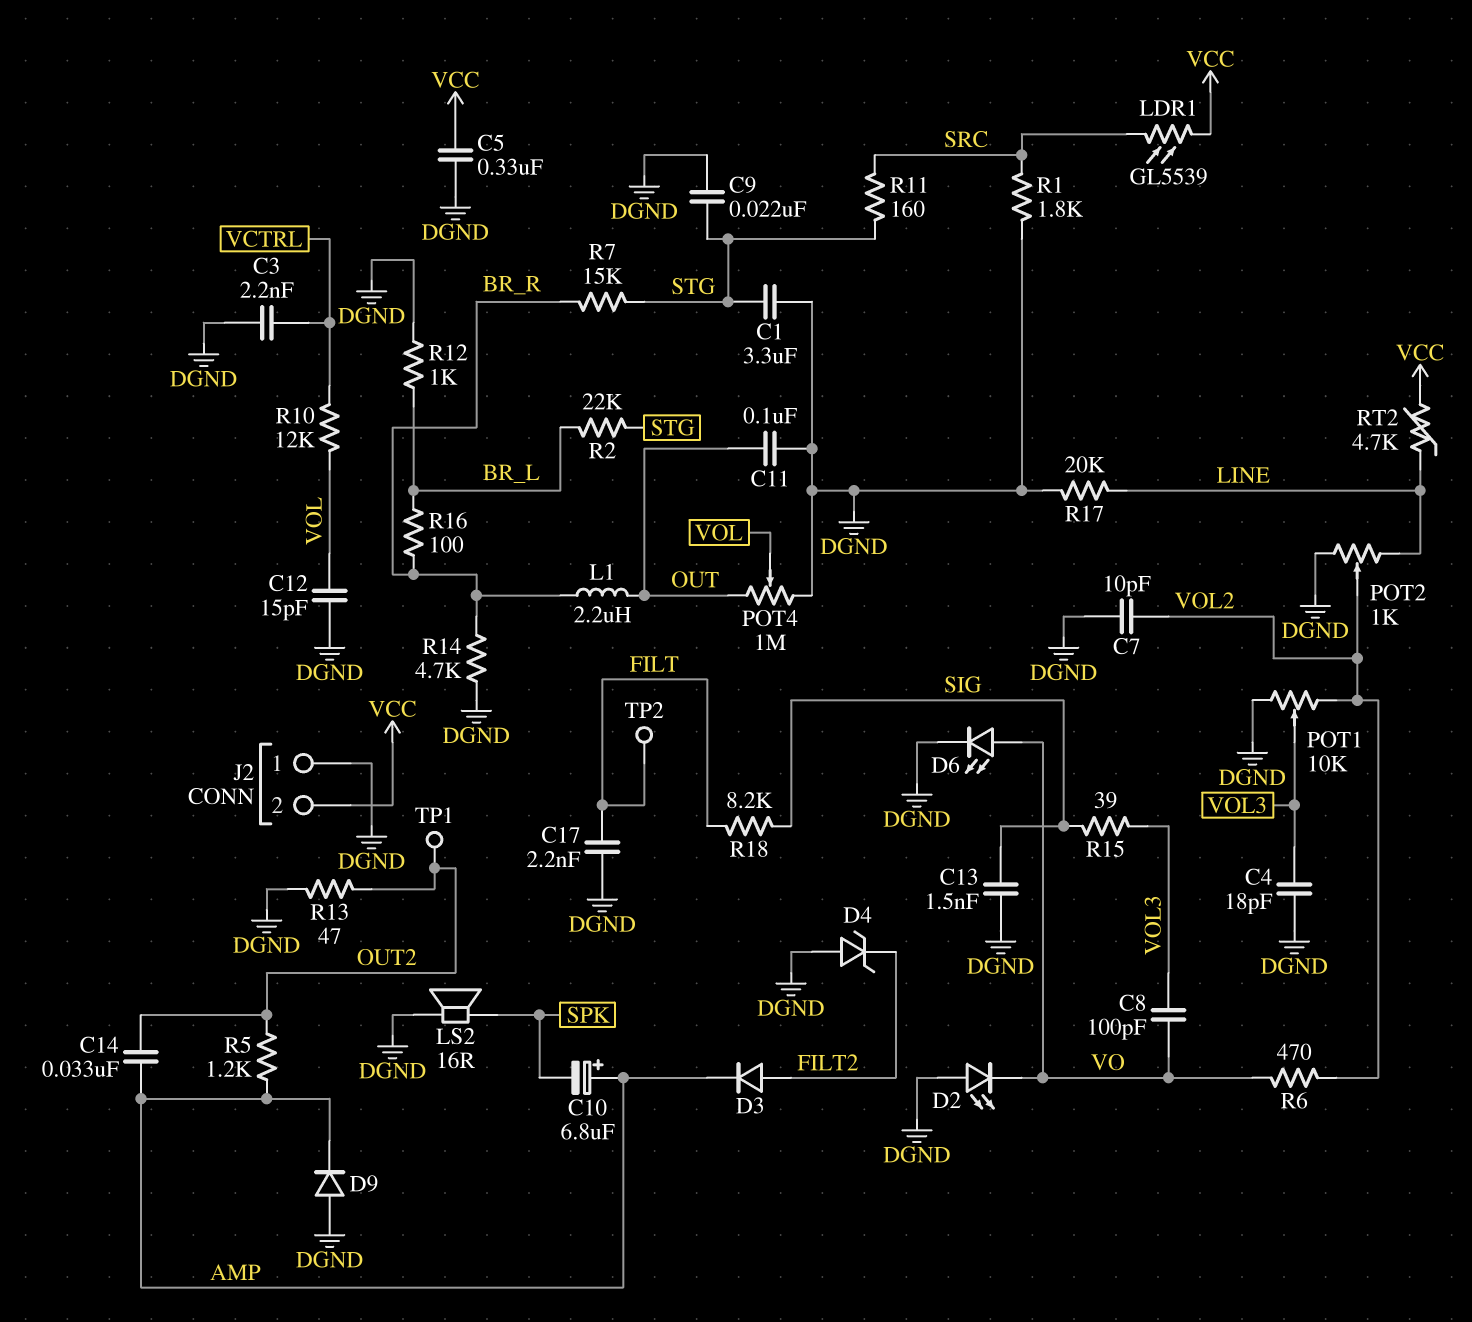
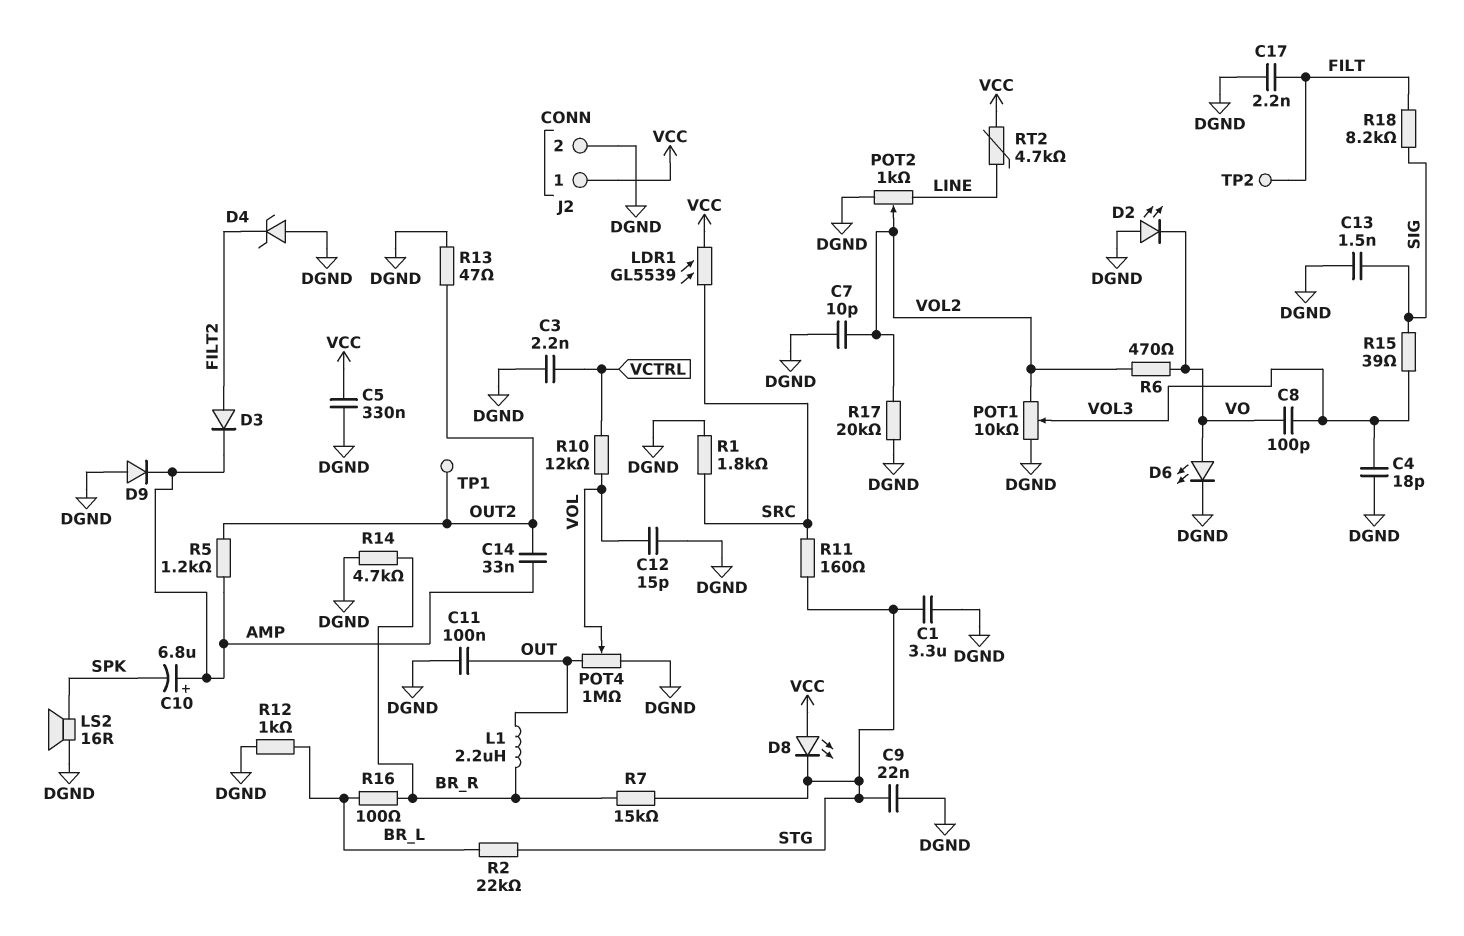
D8: none -> LED (A VCC, K STG)
J2 pin 1: DGND -> VCC
J2 pin 2: VCC -> DGND
R17: 20k (DGND, LINE) -> 20k (DGND, VOL2)

